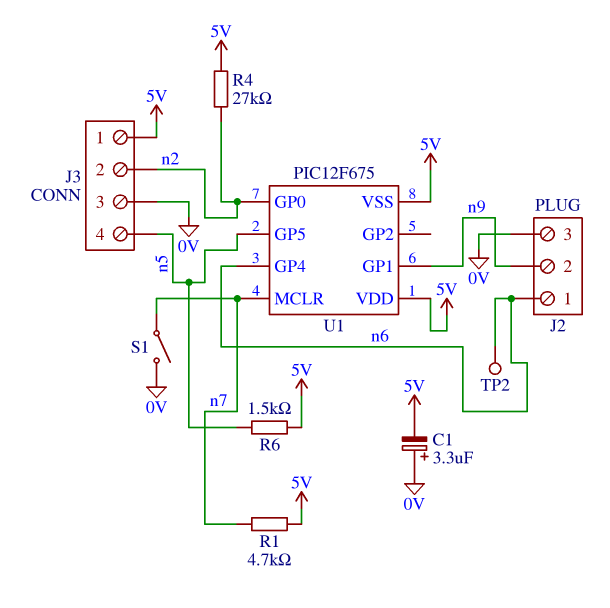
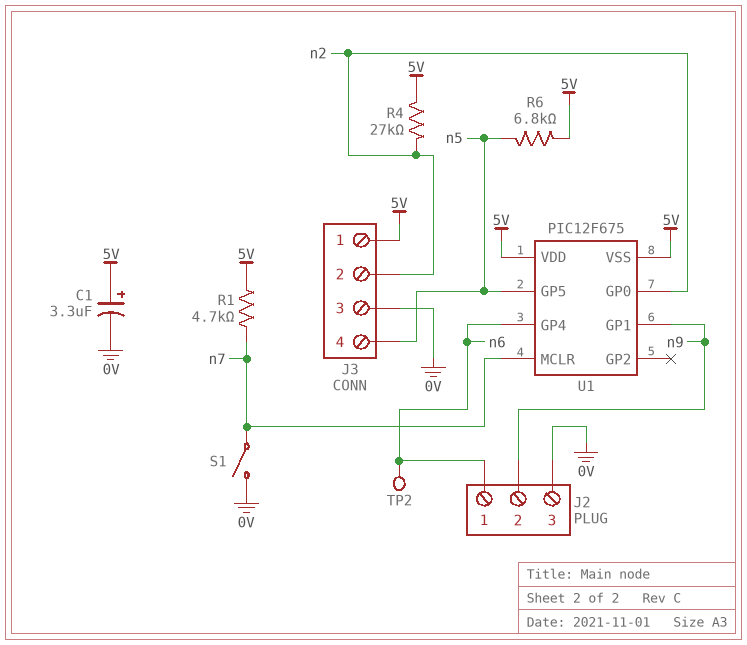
C1: 3.3uF (plus 0V, minus 5V) -> 3.3uF (plus 5V, minus 0V)
R6: 1.5k (5V, n5) -> 6.8k (5V, n5)

